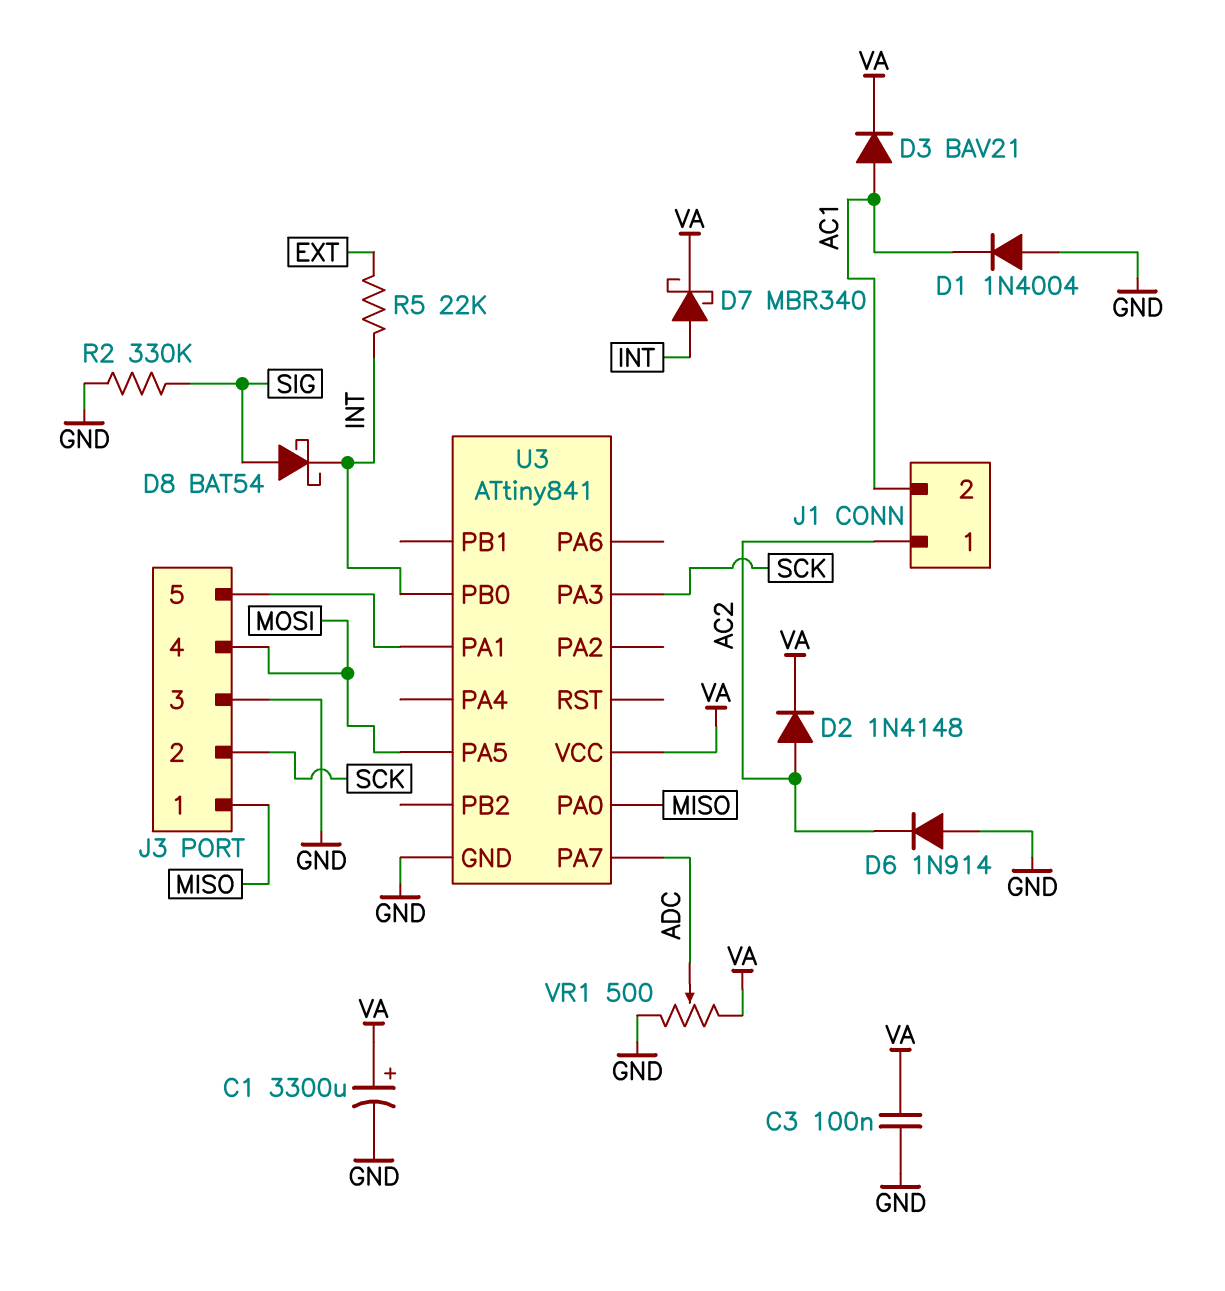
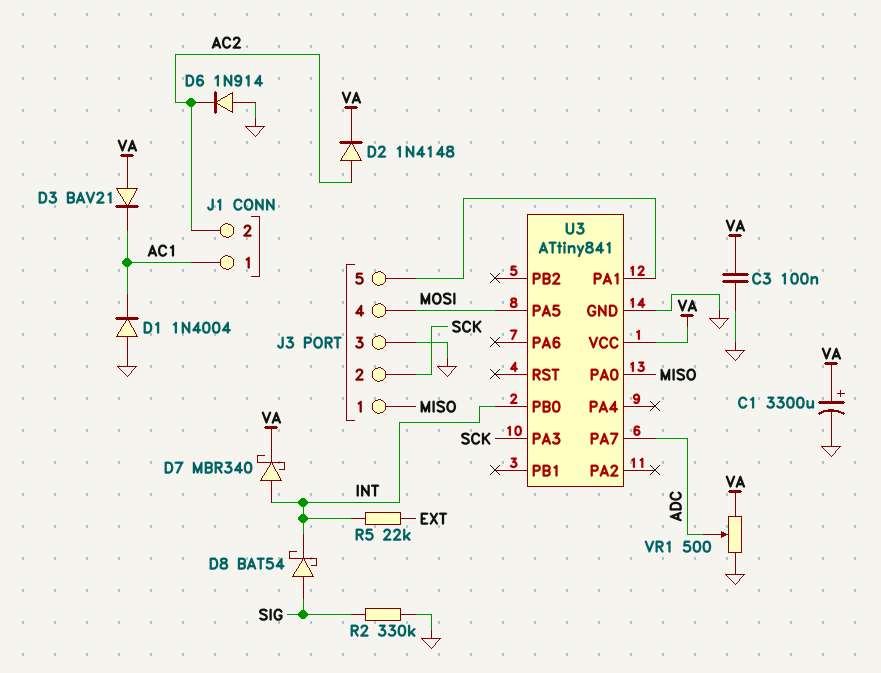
D3: diode BAV21 (A AC1, K VA) -> diode BAV21 (A VA, K AC1)
J1 pin 1: AC2 -> AC1
J1 pin 2: AC1 -> AC2

